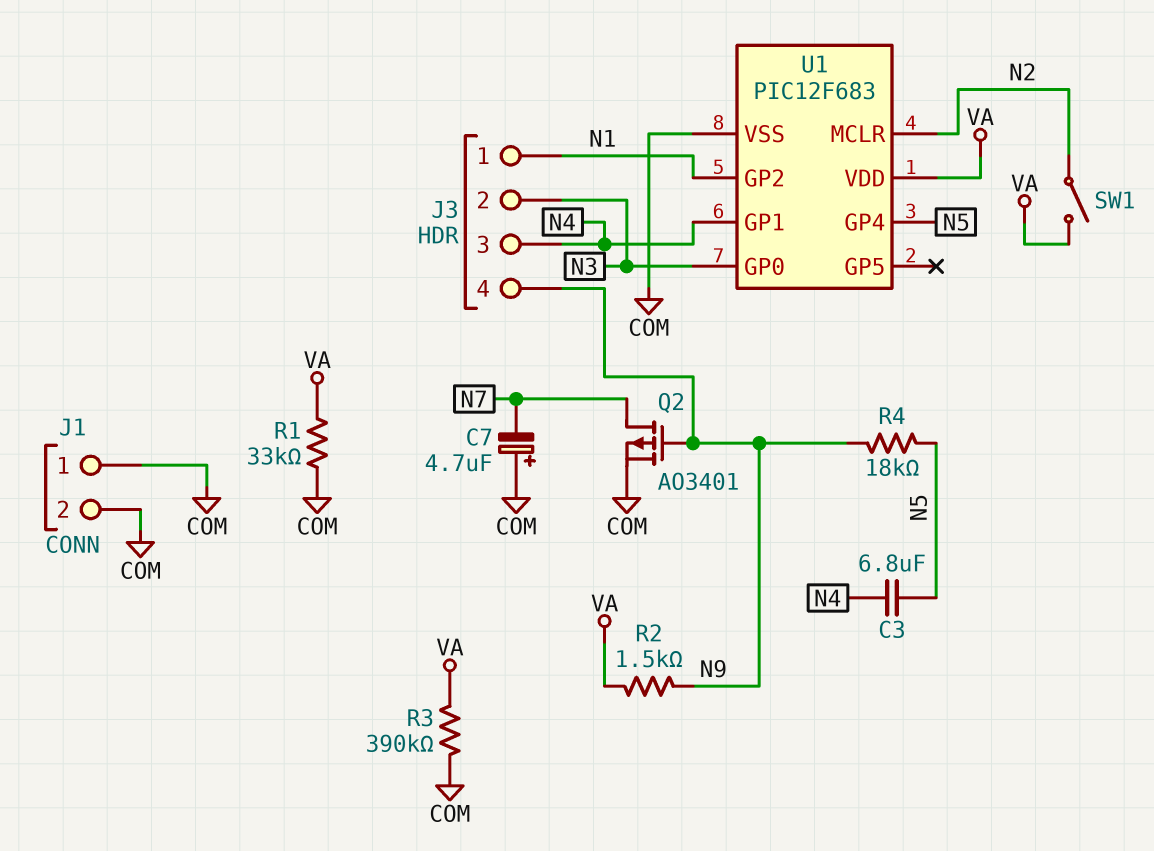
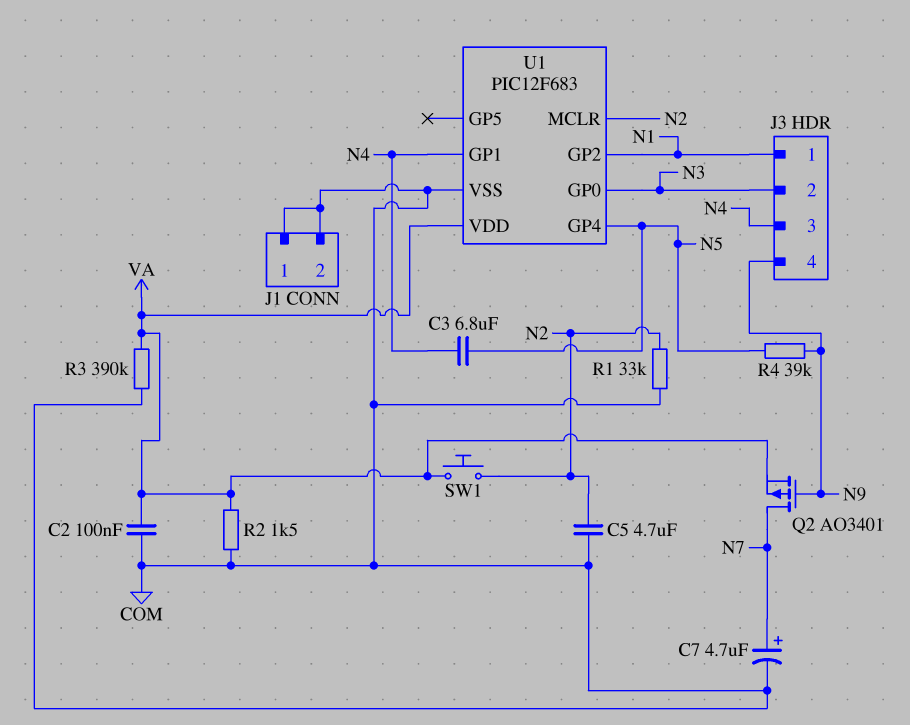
C2: none -> 100nF (COM, VA)
C5: none -> 4.7uF (COM, N2)
C7: 4.7uF (plus COM, minus N7) -> 4.7uF (plus N7, minus COM)
Q2: PMOS AO3401 (G N9, D N7, S COM) -> PMOS AO3401 (G N9, D N7, S VA)
R1: 33k (COM, VA) -> 33k (COM, N2)
R2: 1.5k (N9, VA) -> 1.5k (COM, VA)
R4: 18k (N5, N9) -> 39k (N5, N9)
SW1: switch (N2, VA) -> button (N2, VA)

